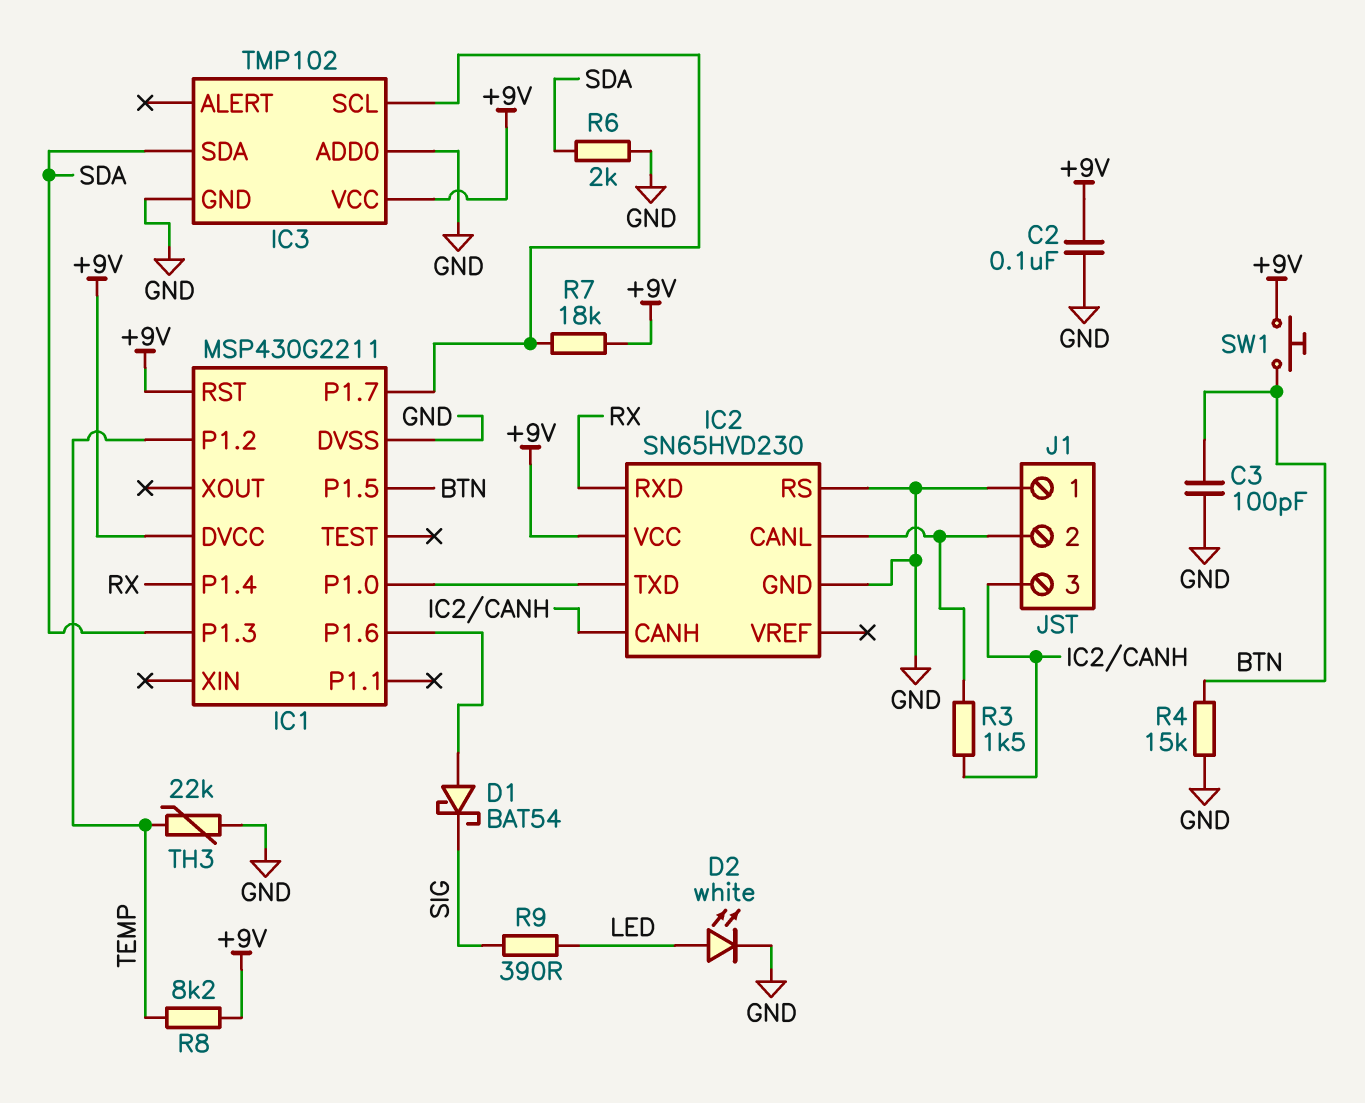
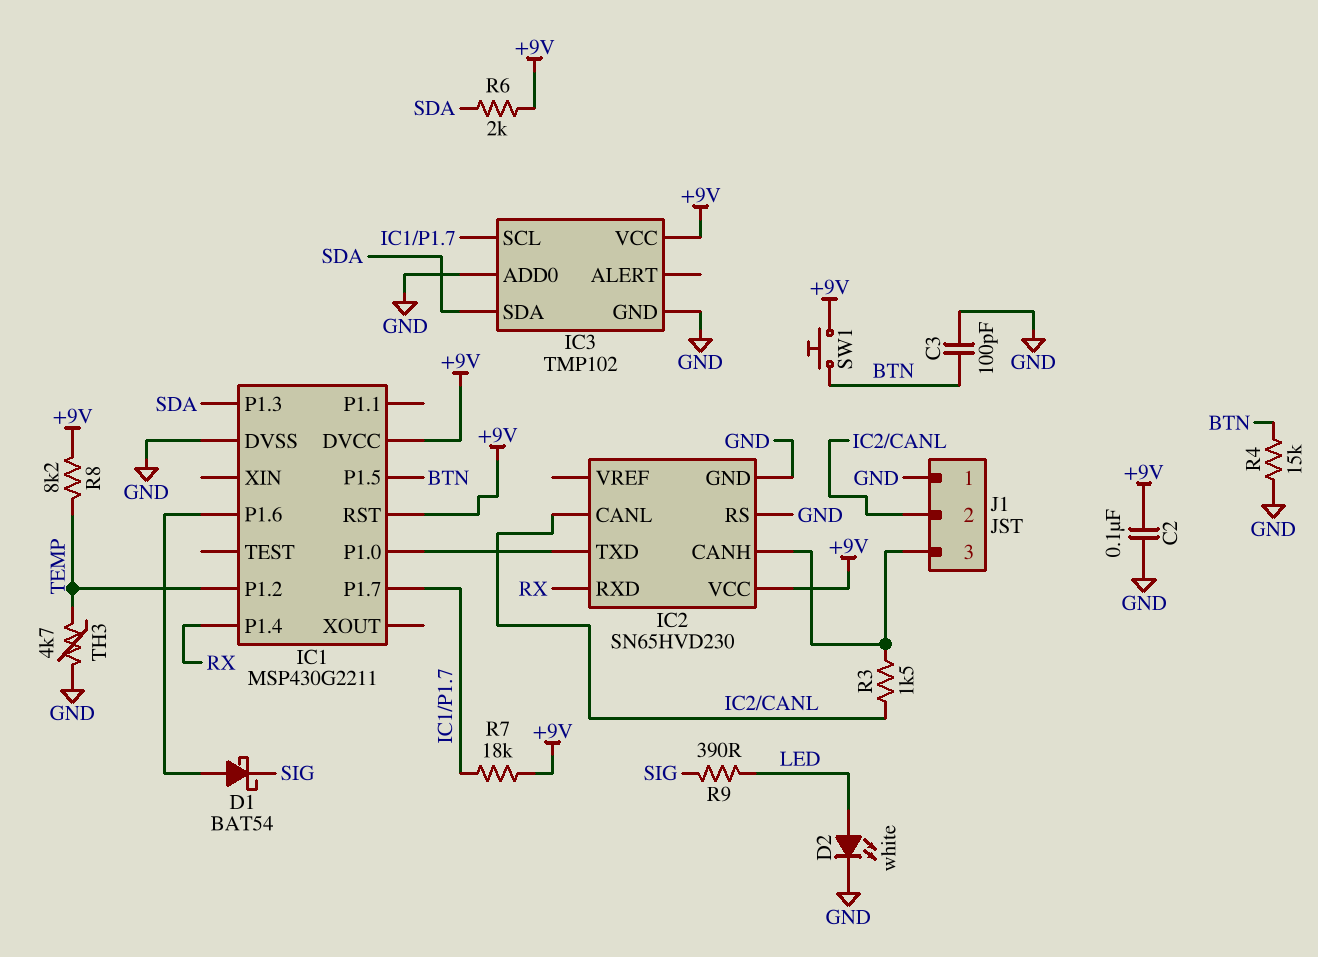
R6: 2k (GND, SDA) -> 2k (+9V, SDA)
TH3: 22k (GND, TEMP) -> 4.7k (GND, TEMP)

